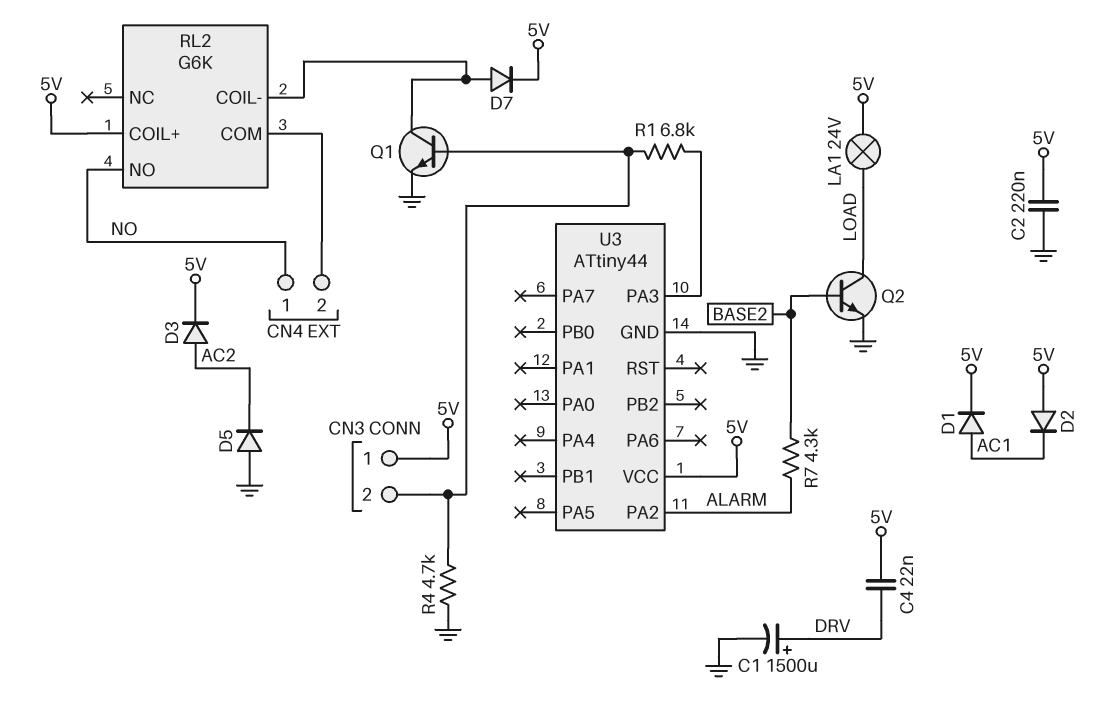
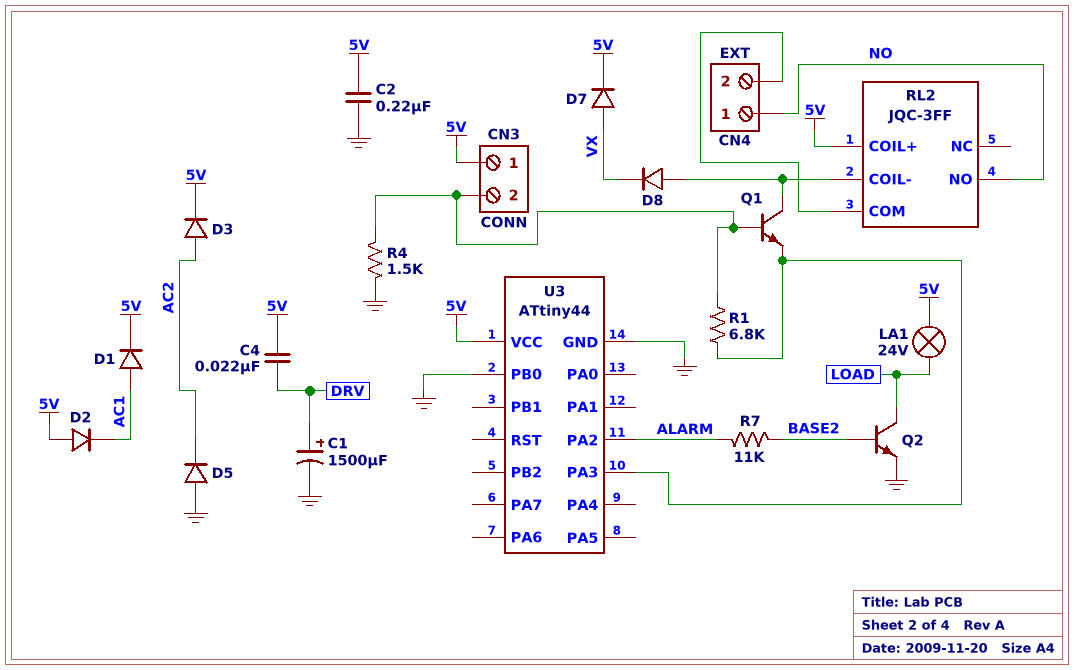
D7: diode (A RL2/COIL-, K 5V) -> diode (A VX, K 5V)
D8: none -> diode (A RL2/COIL-, K VX)
Q1: NPN (B CN3/2, C RL2/COIL-, E GND) -> NPN (B CN3/2, C RL2/COIL-, E U3/PA3)
R4: 4.7k (CN3/2, GND) -> 1.5k (CN3/2, GND)
R7: 4.3k (ALARM, BASE2) -> 11k (ALARM, BASE2)
RL2: G6K -> JQC-3FF
U3 pin PB0: none -> GND

